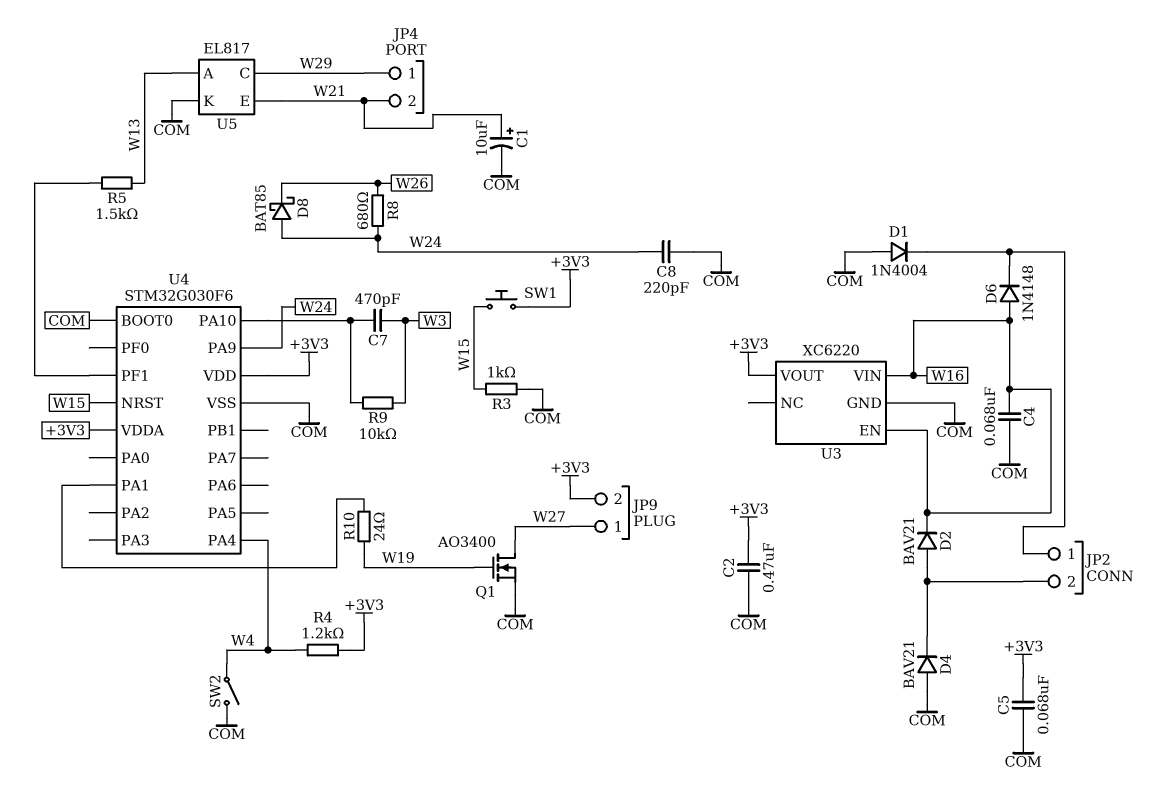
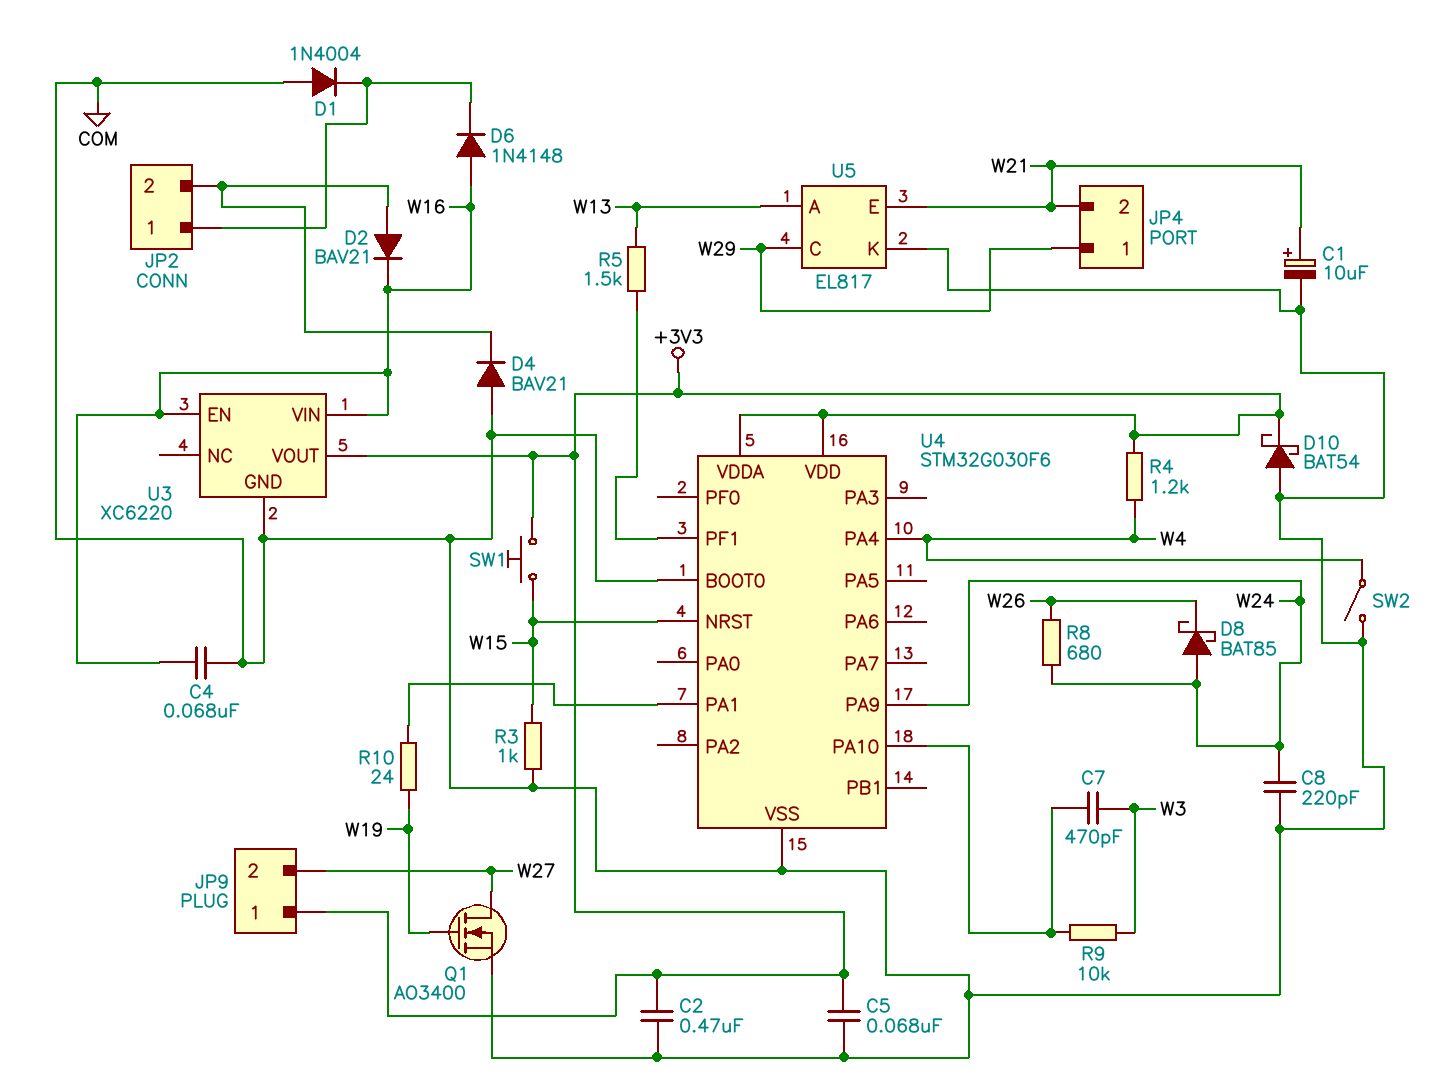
D10: none -> schottky BAT54 (A COM, K +3V3)
JP9 pin 1: W27 -> +3V3
JP9 pin 2: +3V3 -> W27

